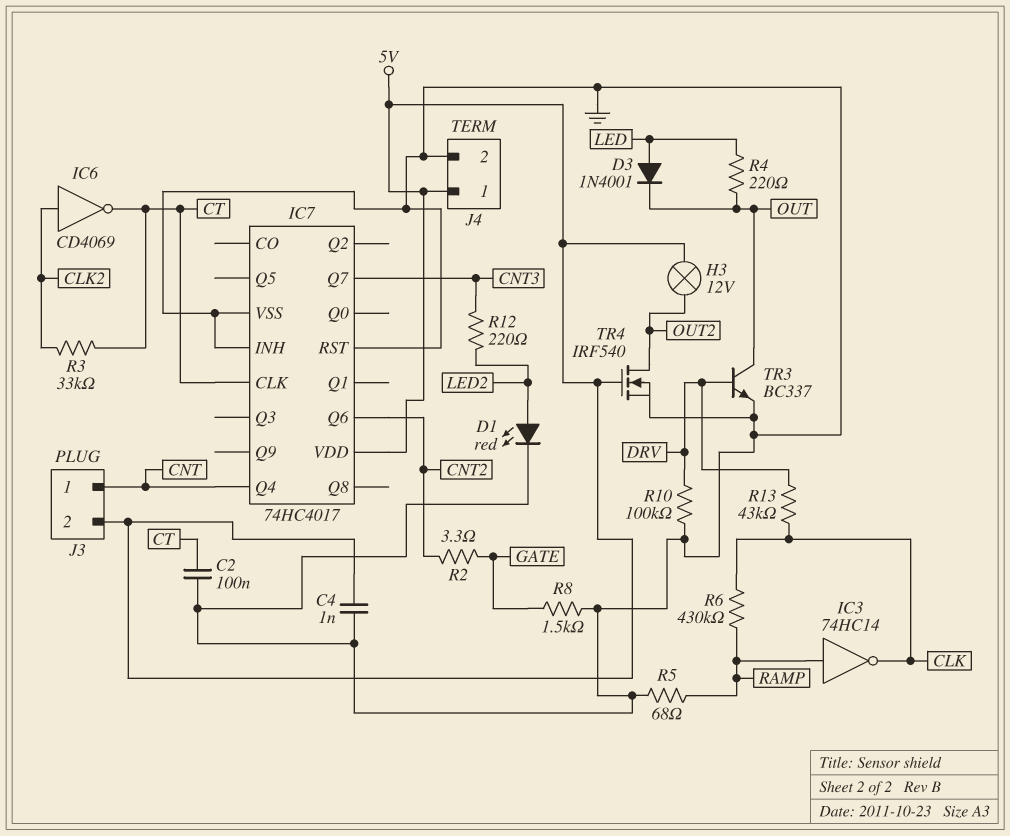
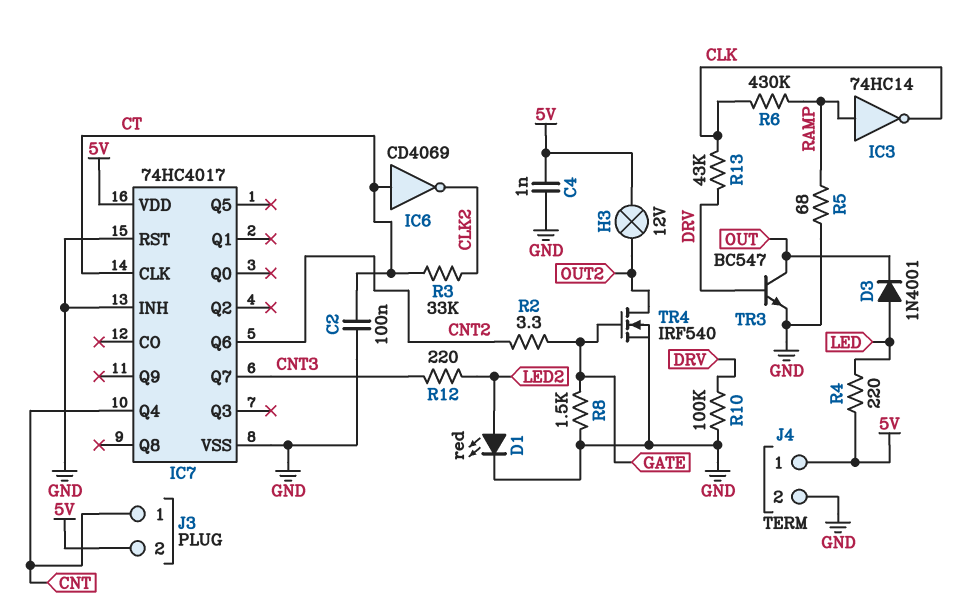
IC6: NOT CD4069 (in CLK2, out CT) -> NOT CD4069 (in CT, out CLK2)
R4: 220 (LED, OUT) -> 220 (5V, LED)
TR3: NPN BC337 (B DRV, C OUT, E GND) -> NPN BC547 (B DRV, C OUT, E GND)
TR4: NMOS IRF540 (G 5V, D OUT2, S GND) -> NMOS IRF540 (G GATE, D OUT2, S GND)

